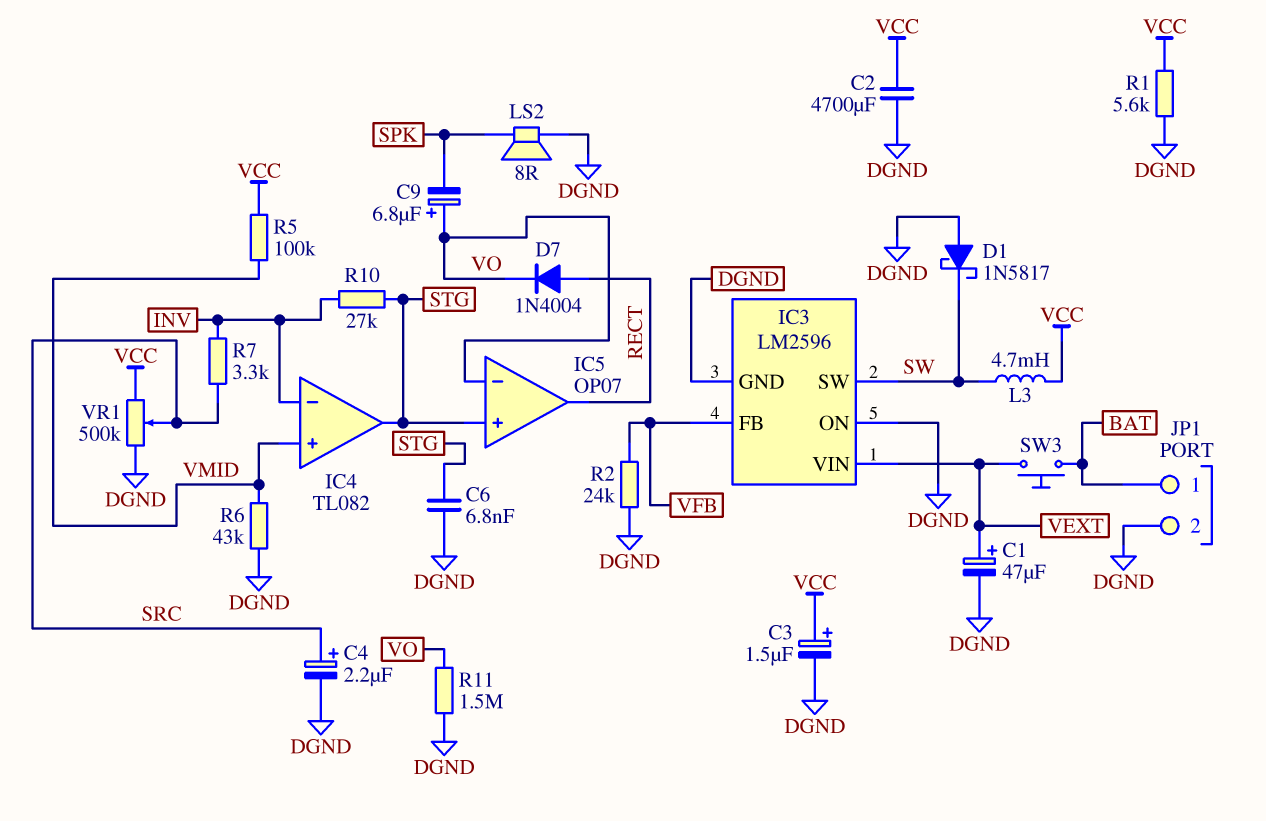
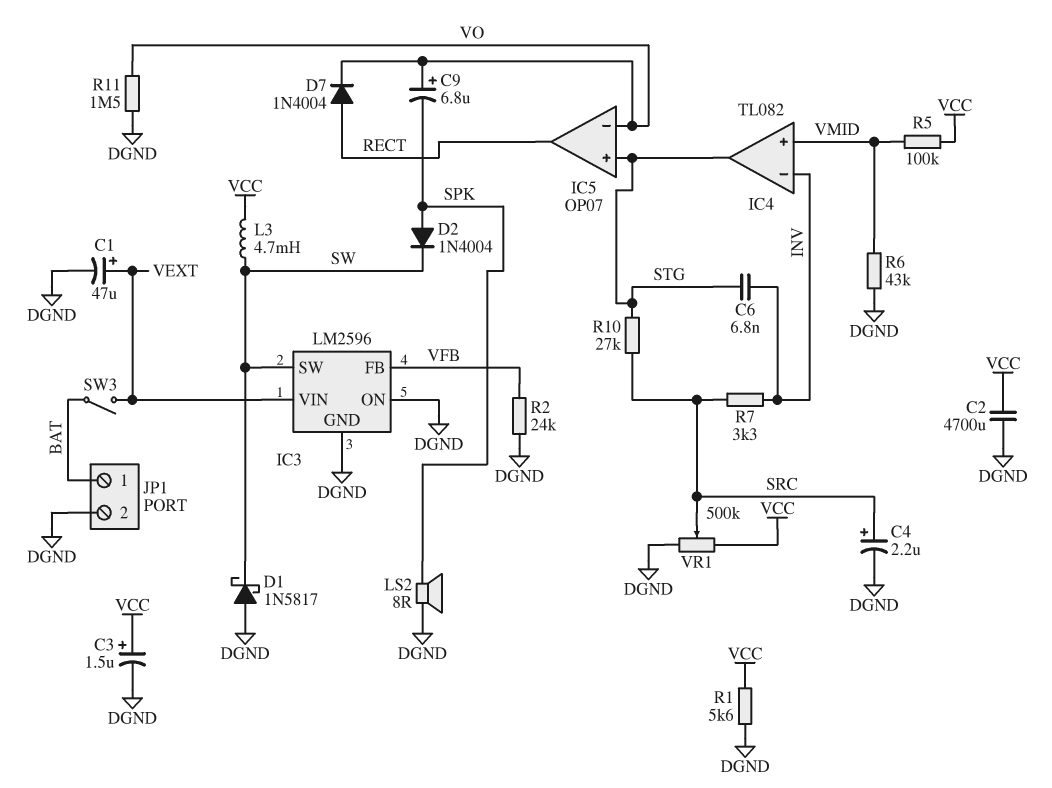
C6: 6.8nF (DGND, STG) -> 6.8nF (INV, STG)
D2: none -> diode 1N4004 (A SPK, K SW)
R10: 27k (INV, STG) -> 27k (SRC, STG)
SW3: button (BAT, VEXT) -> switch (BAT, VEXT)

